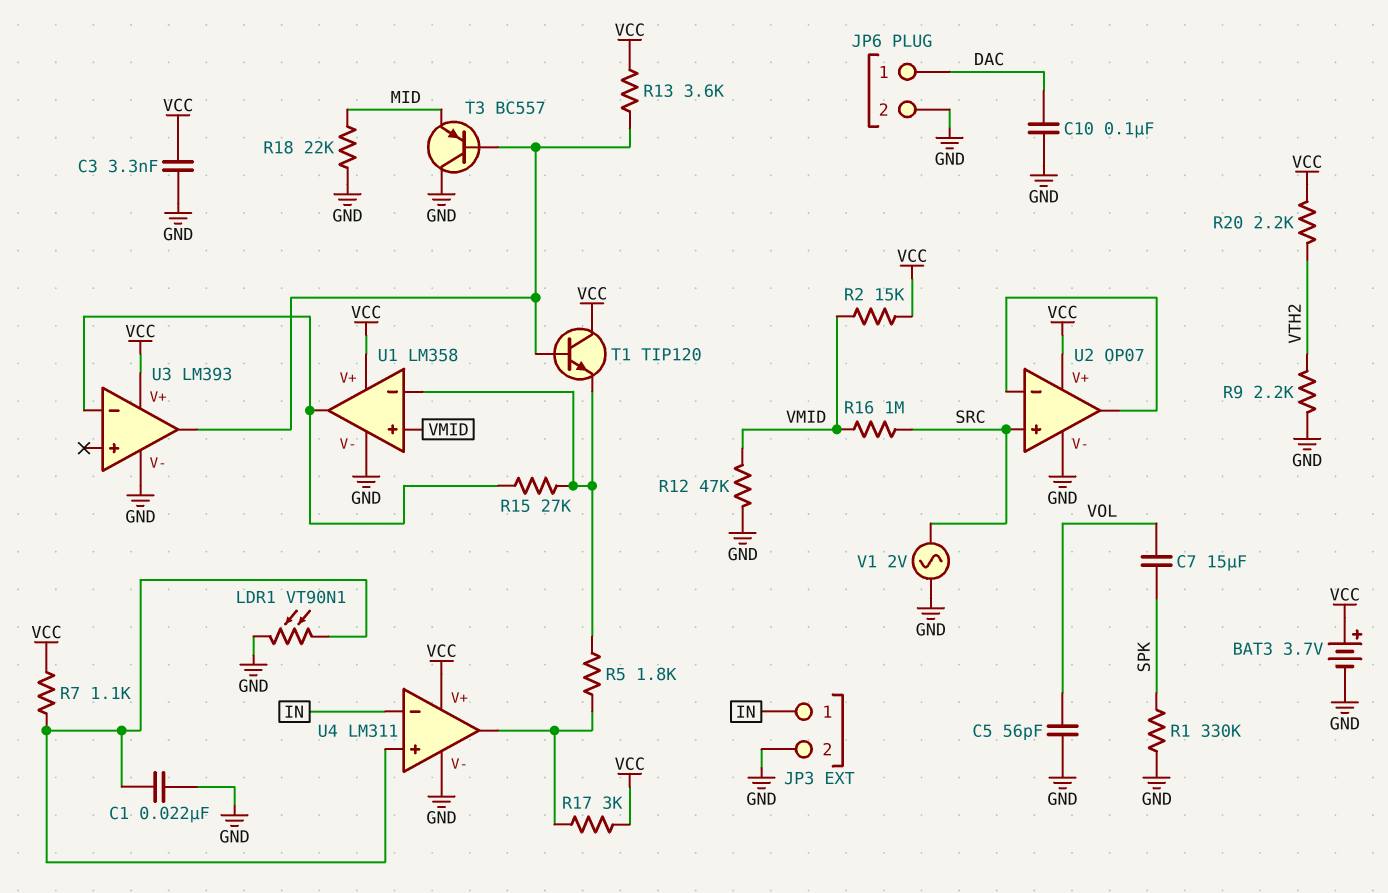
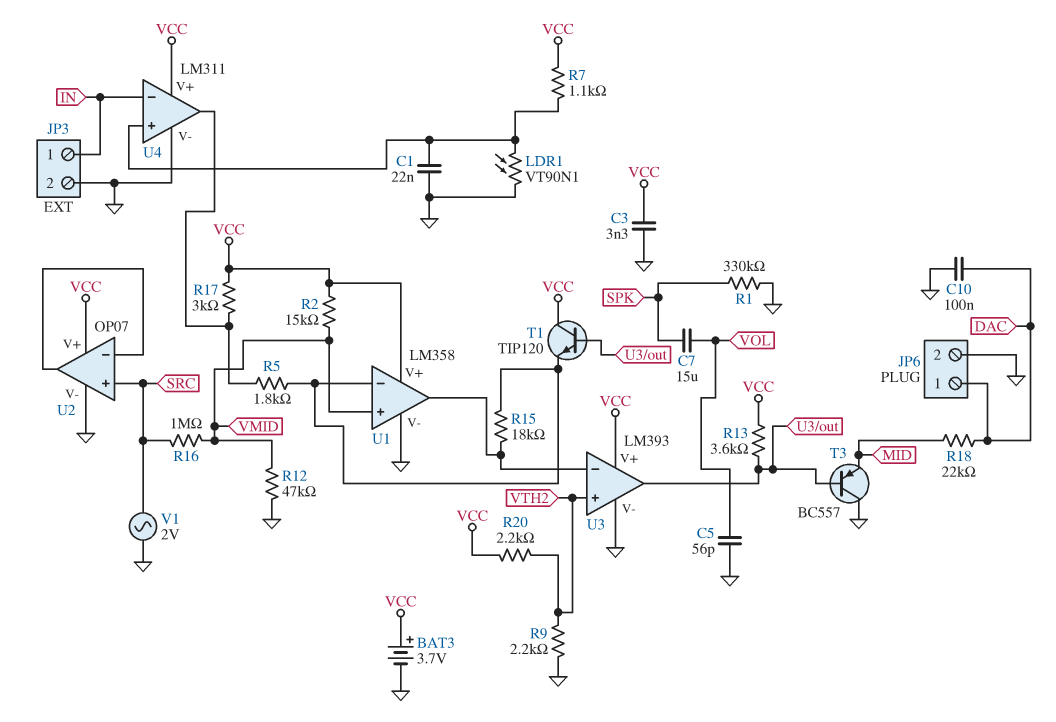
R15: 27k (U1/in-, U1/out) -> 18k (U1/in-, U1/out)
R18: 22k (GND, MID) -> 22k (DAC, MID)
U3 pin in+: none -> VTH2

